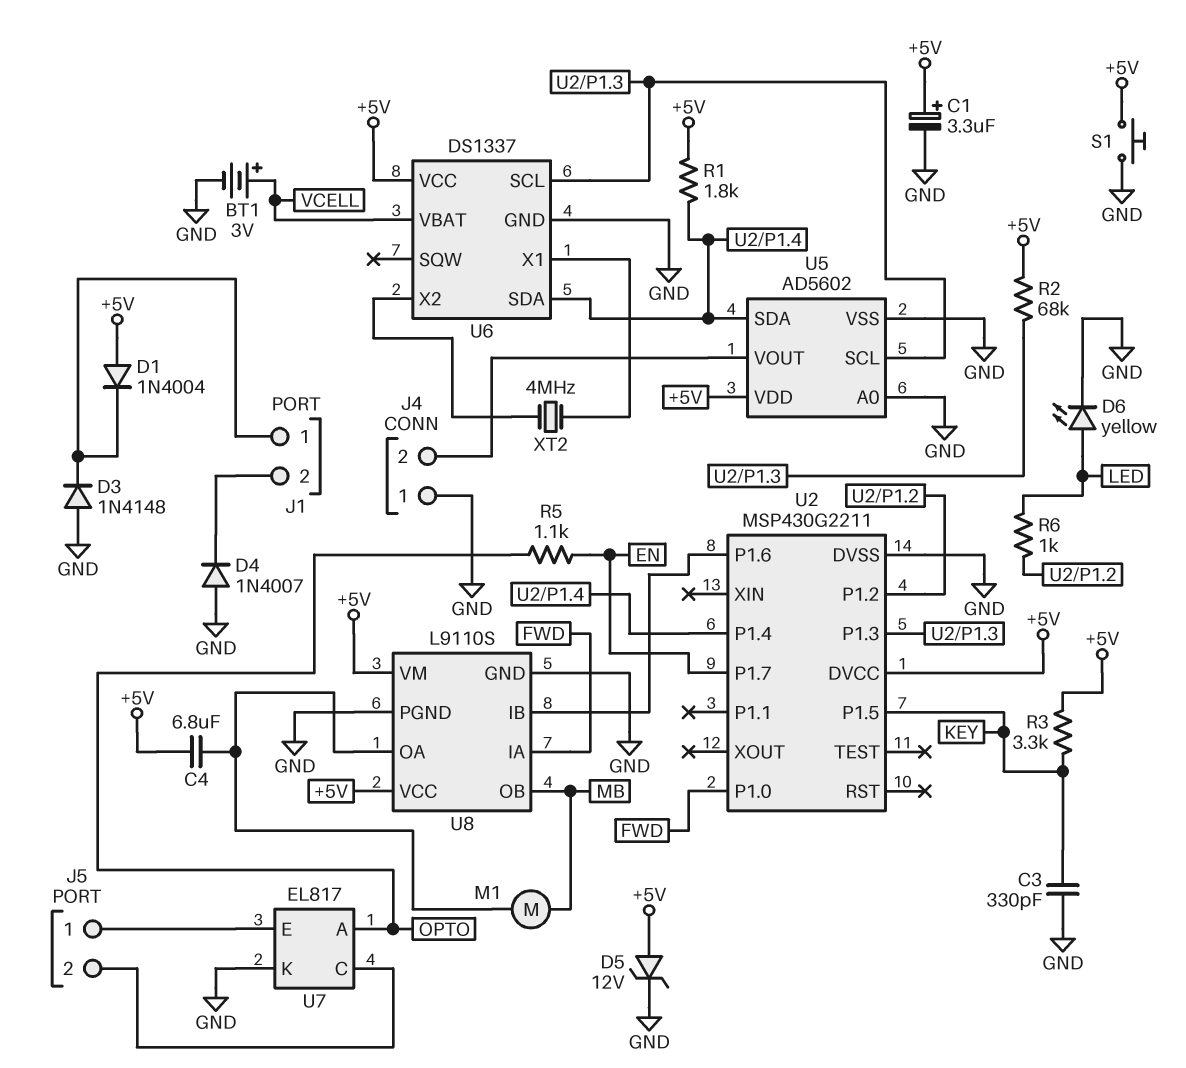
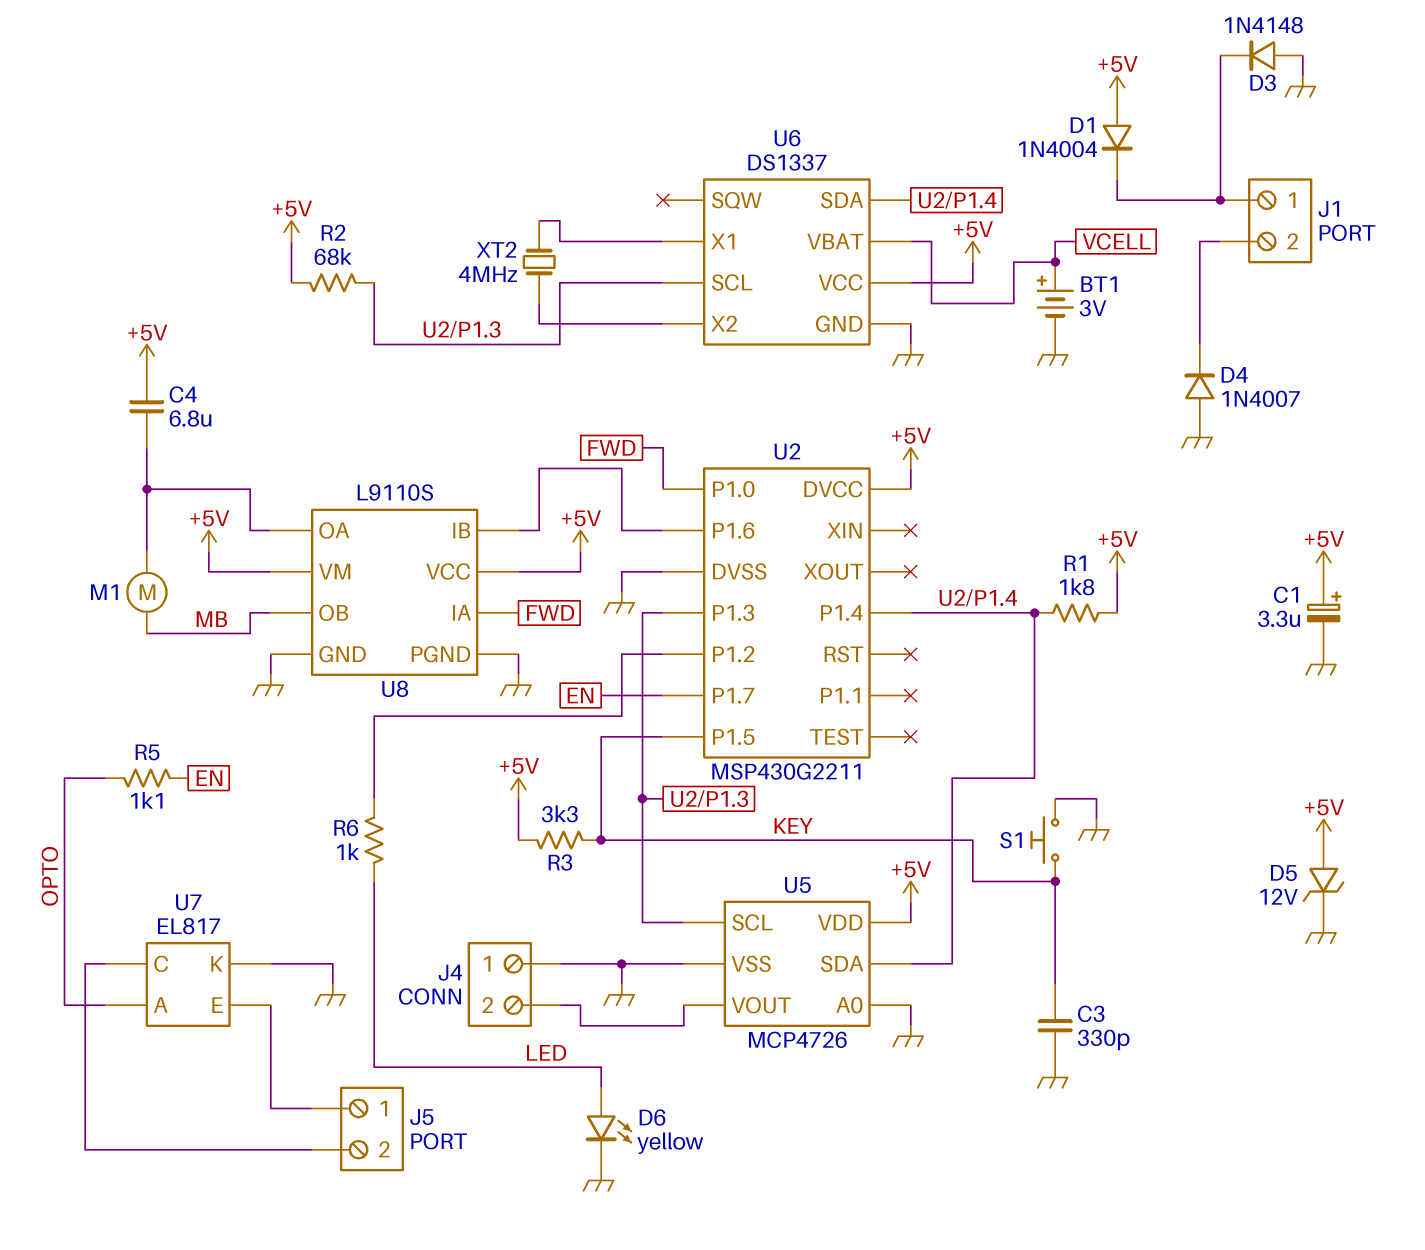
S1: button (+5V, GND) -> button (GND, KEY)
U5: AD5602 -> MCP4726

